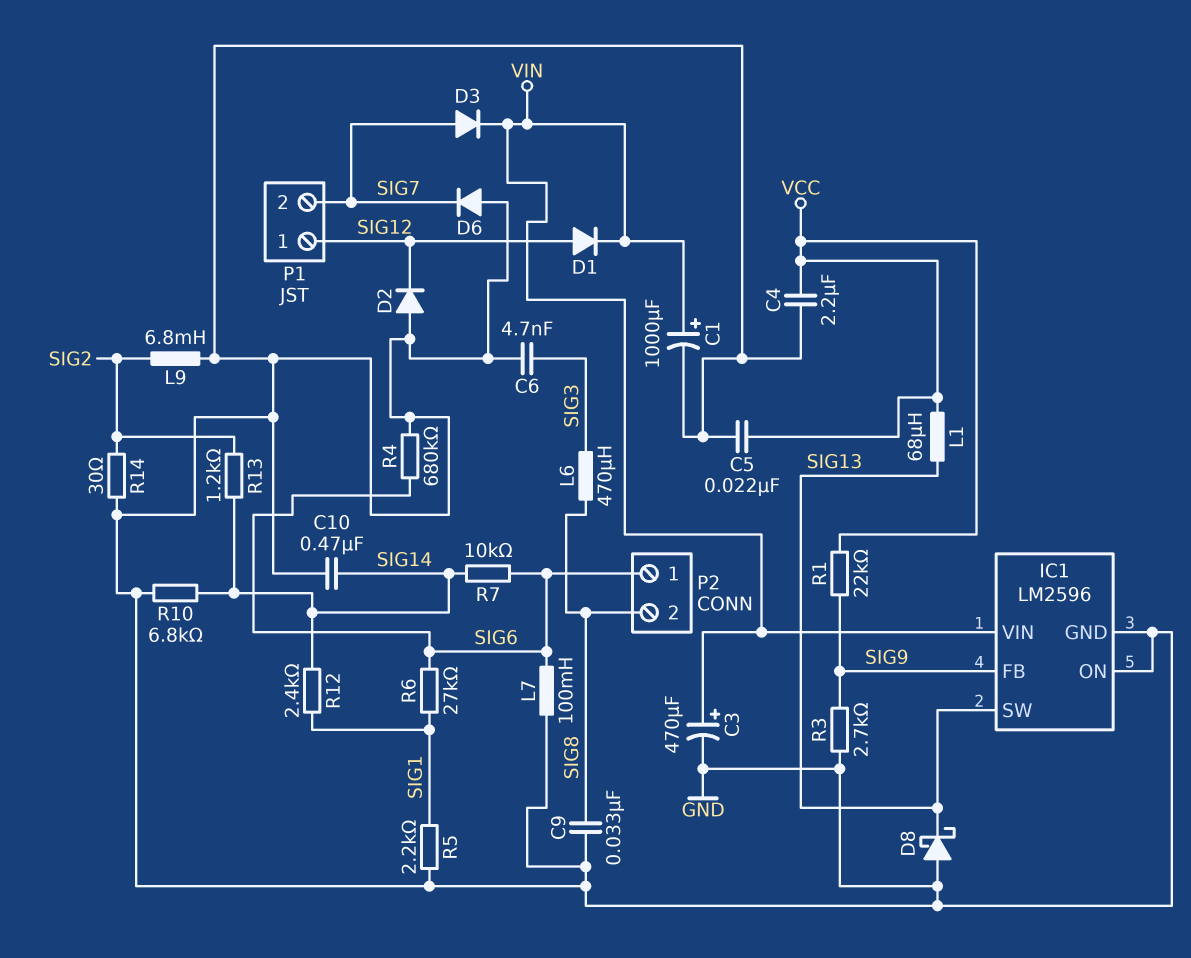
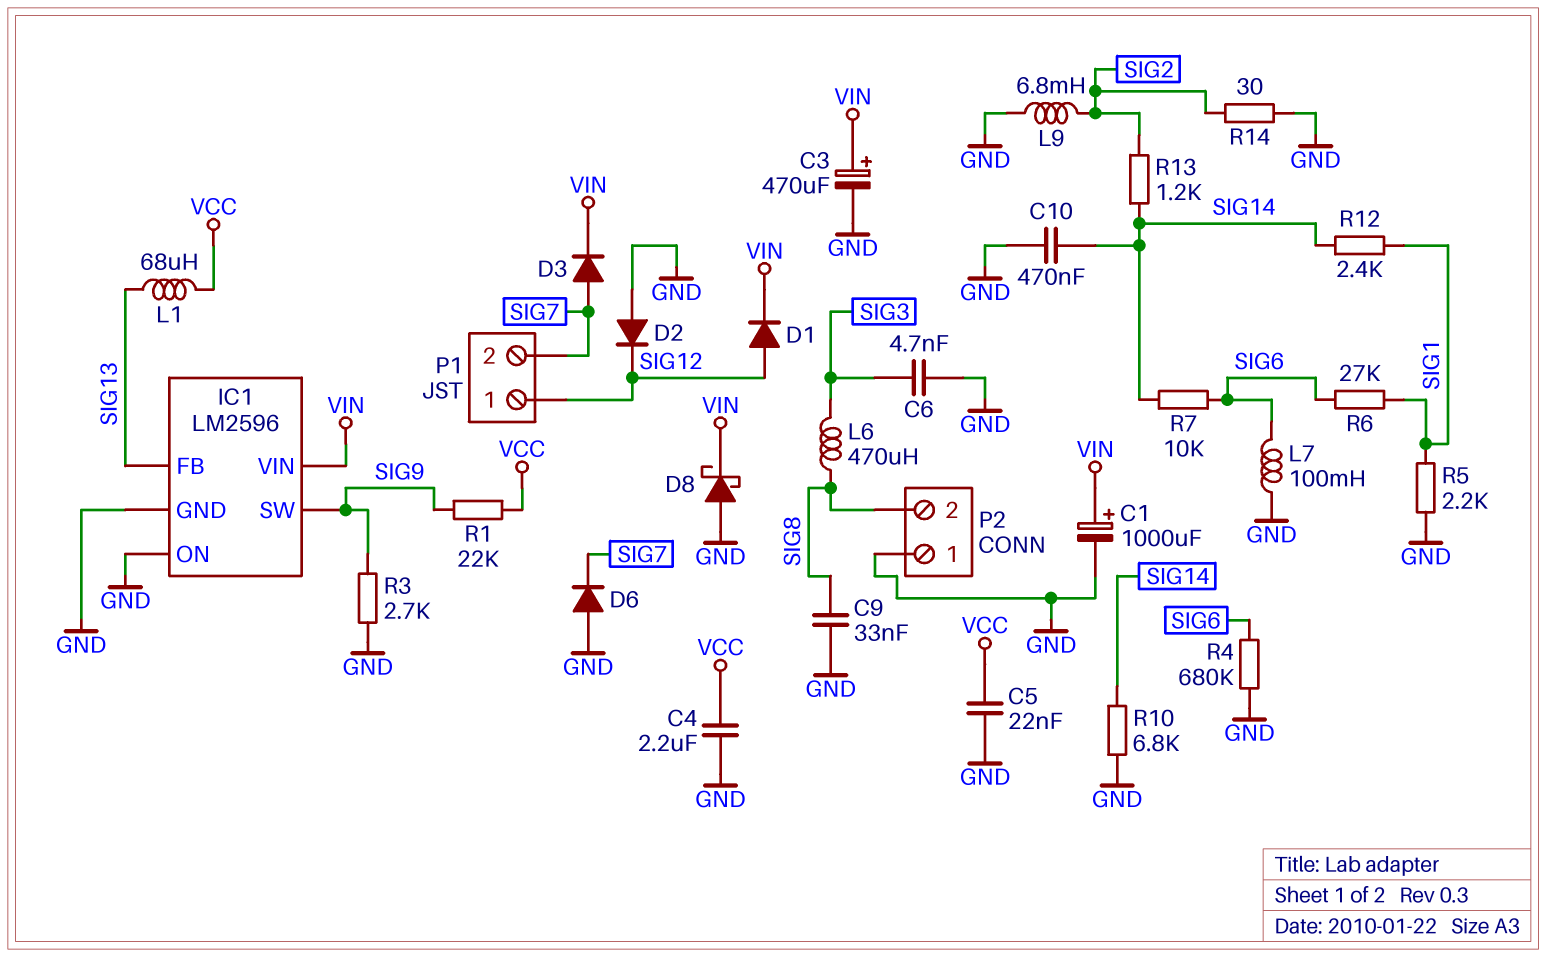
D8: schottky (A GND, K SIG13) -> schottky (A GND, K VIN)
IC1 pin FB: SIG9 -> SIG13
IC1 pin SW: SIG13 -> SIG9
P2 pin 1: SIG6 -> GND

